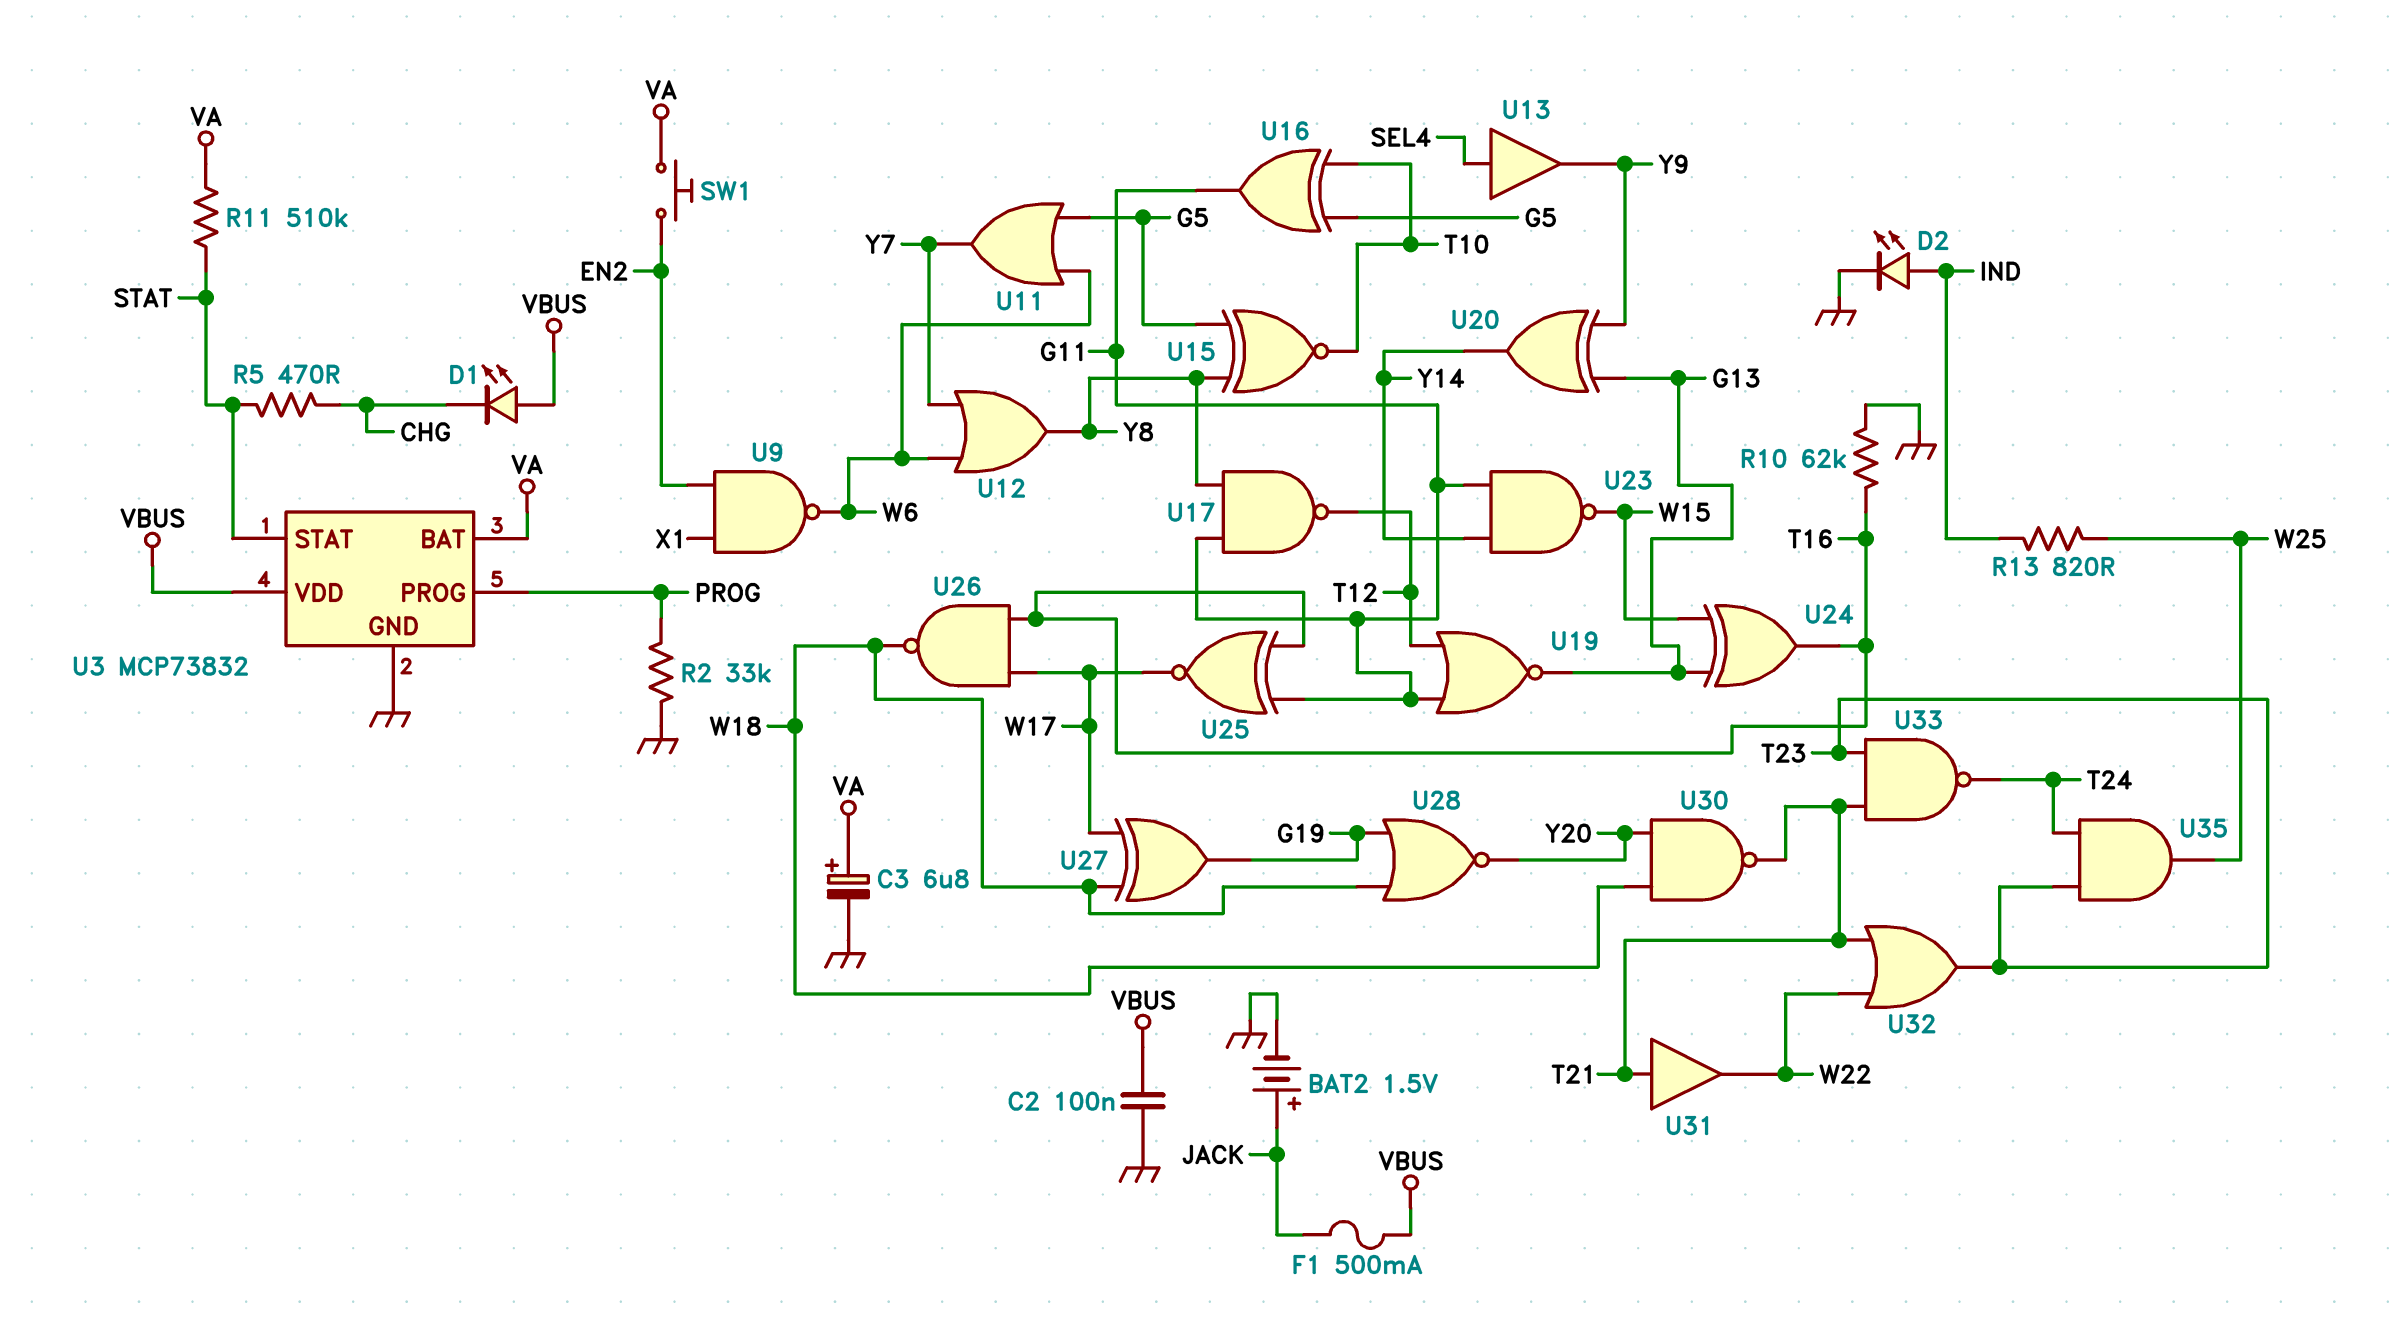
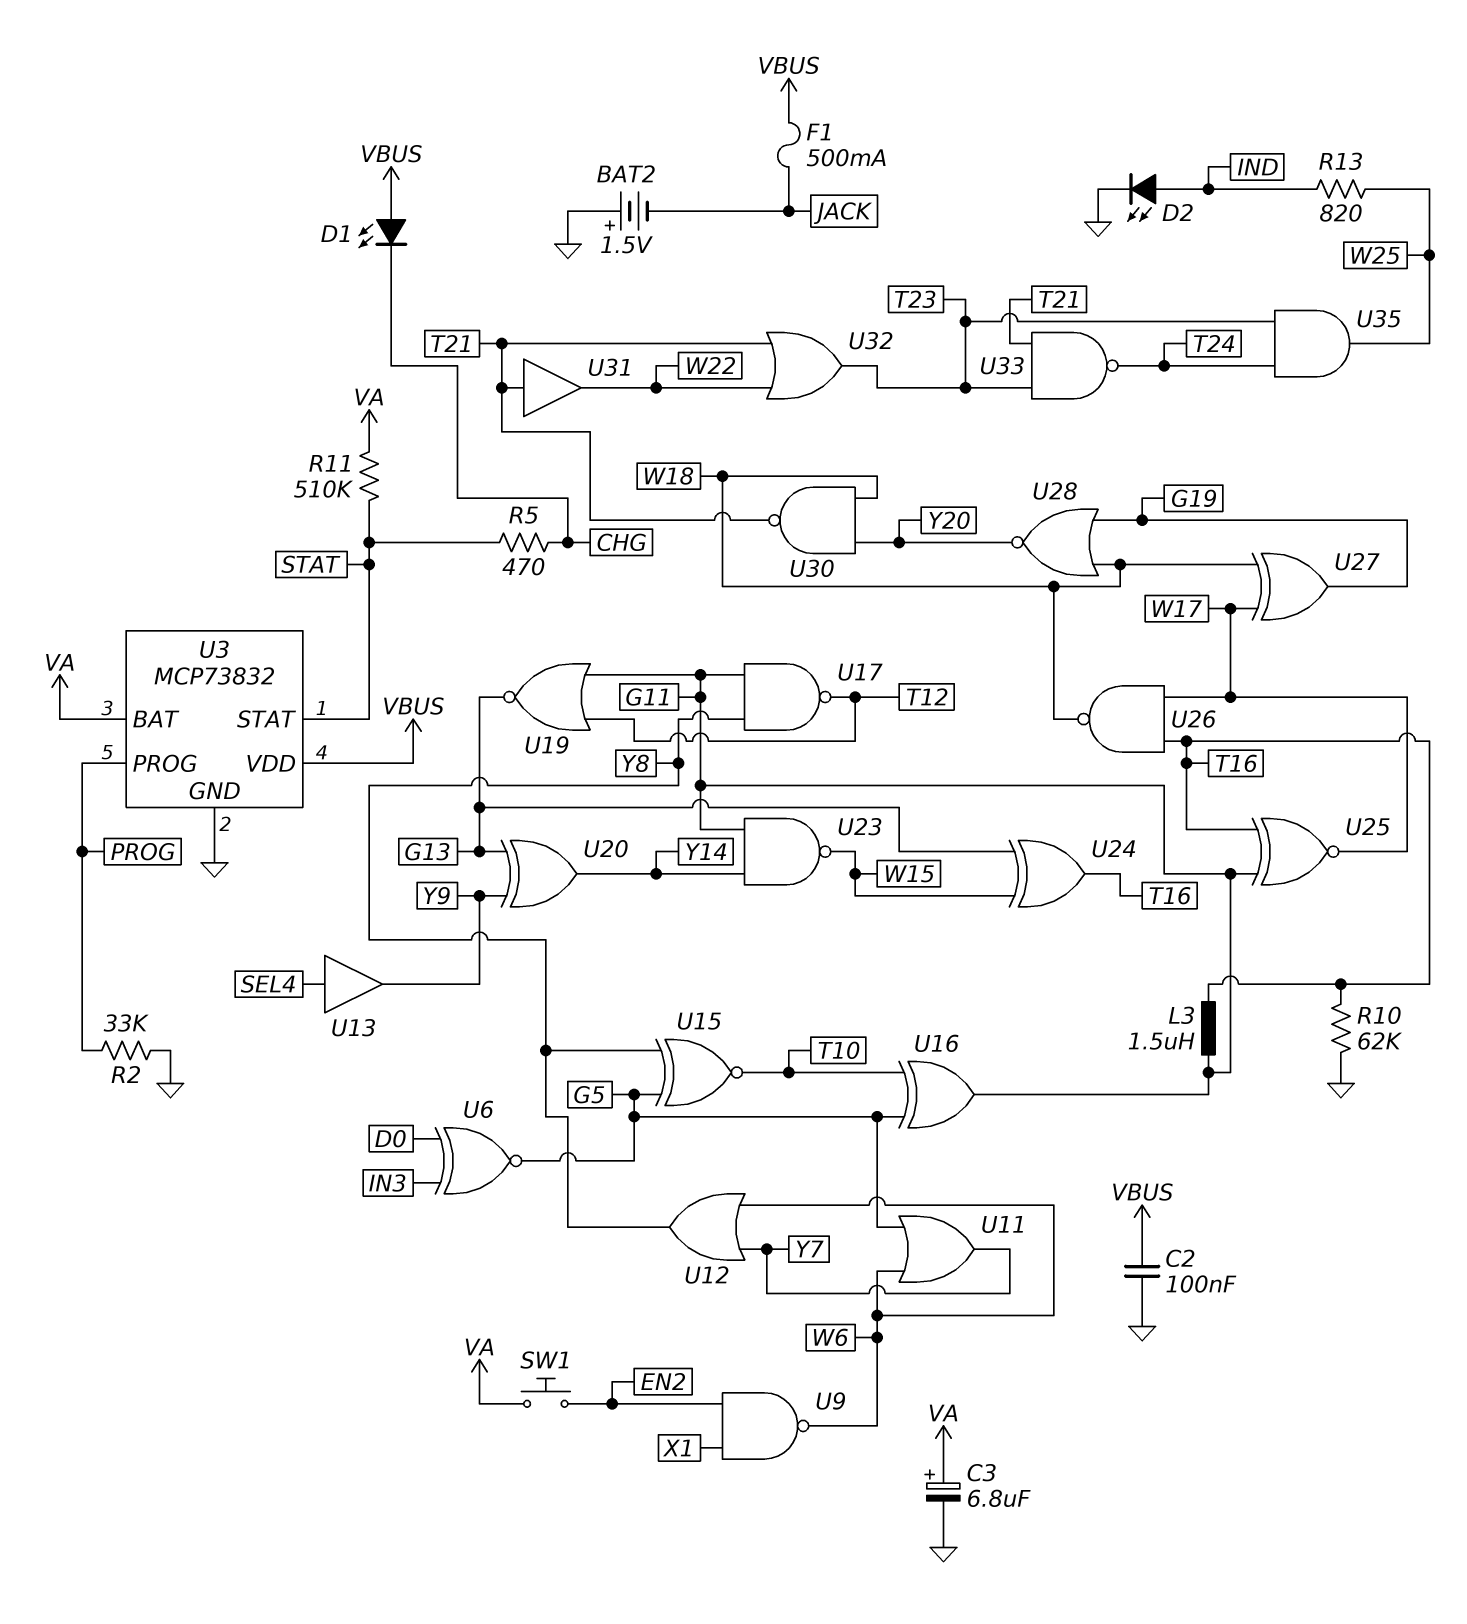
BAT2: 1.5V (plus JACK, minus GND) -> 1.5V (plus GND, minus JACK)
L3: none -> 1.5uH (G11, T16)
U6: none -> XNOR (in D0, in IN3, out G5)

